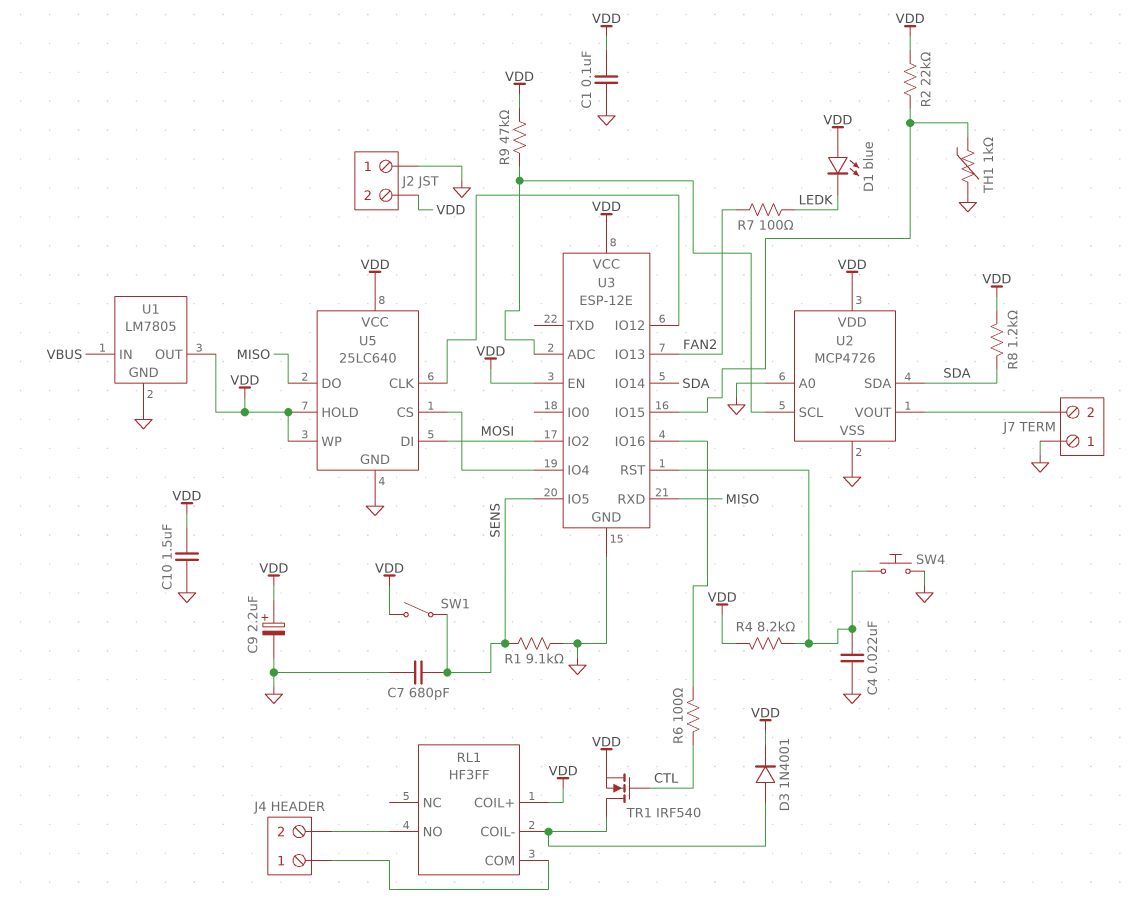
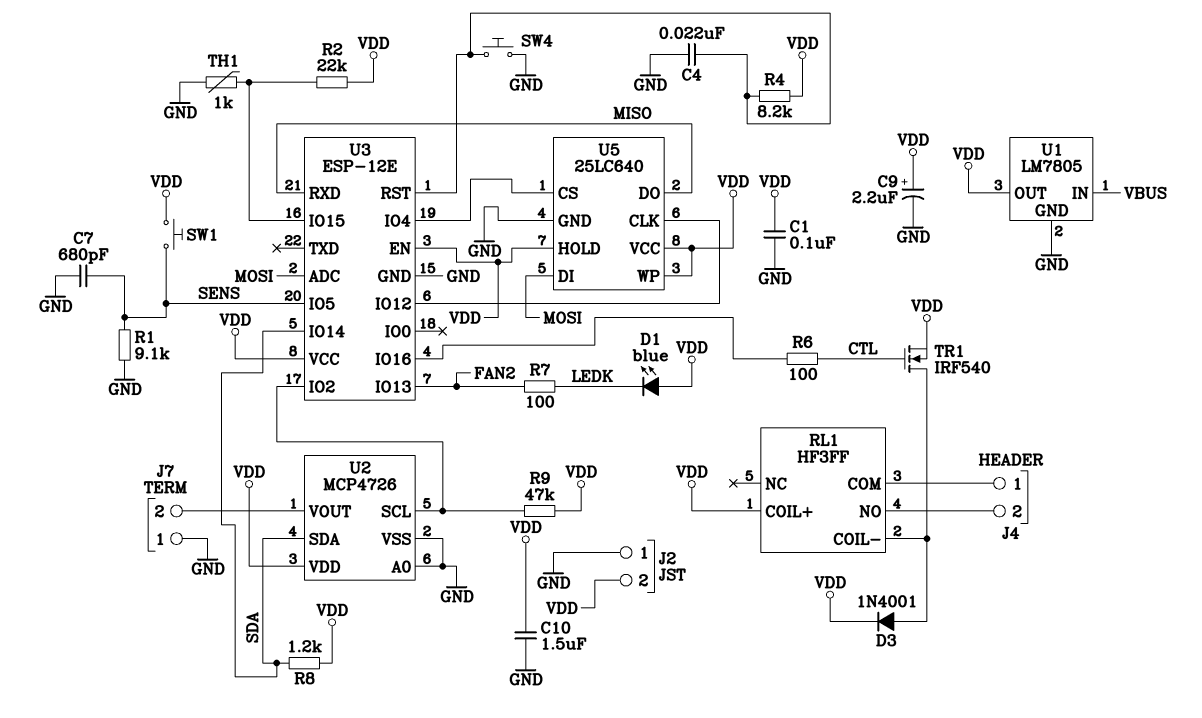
SW1: switch (SENS, VDD) -> button (SENS, VDD)
U3 pin ADC: U2/SCL -> MOSI
U3 pin IO2: MOSI -> U2/SCL

